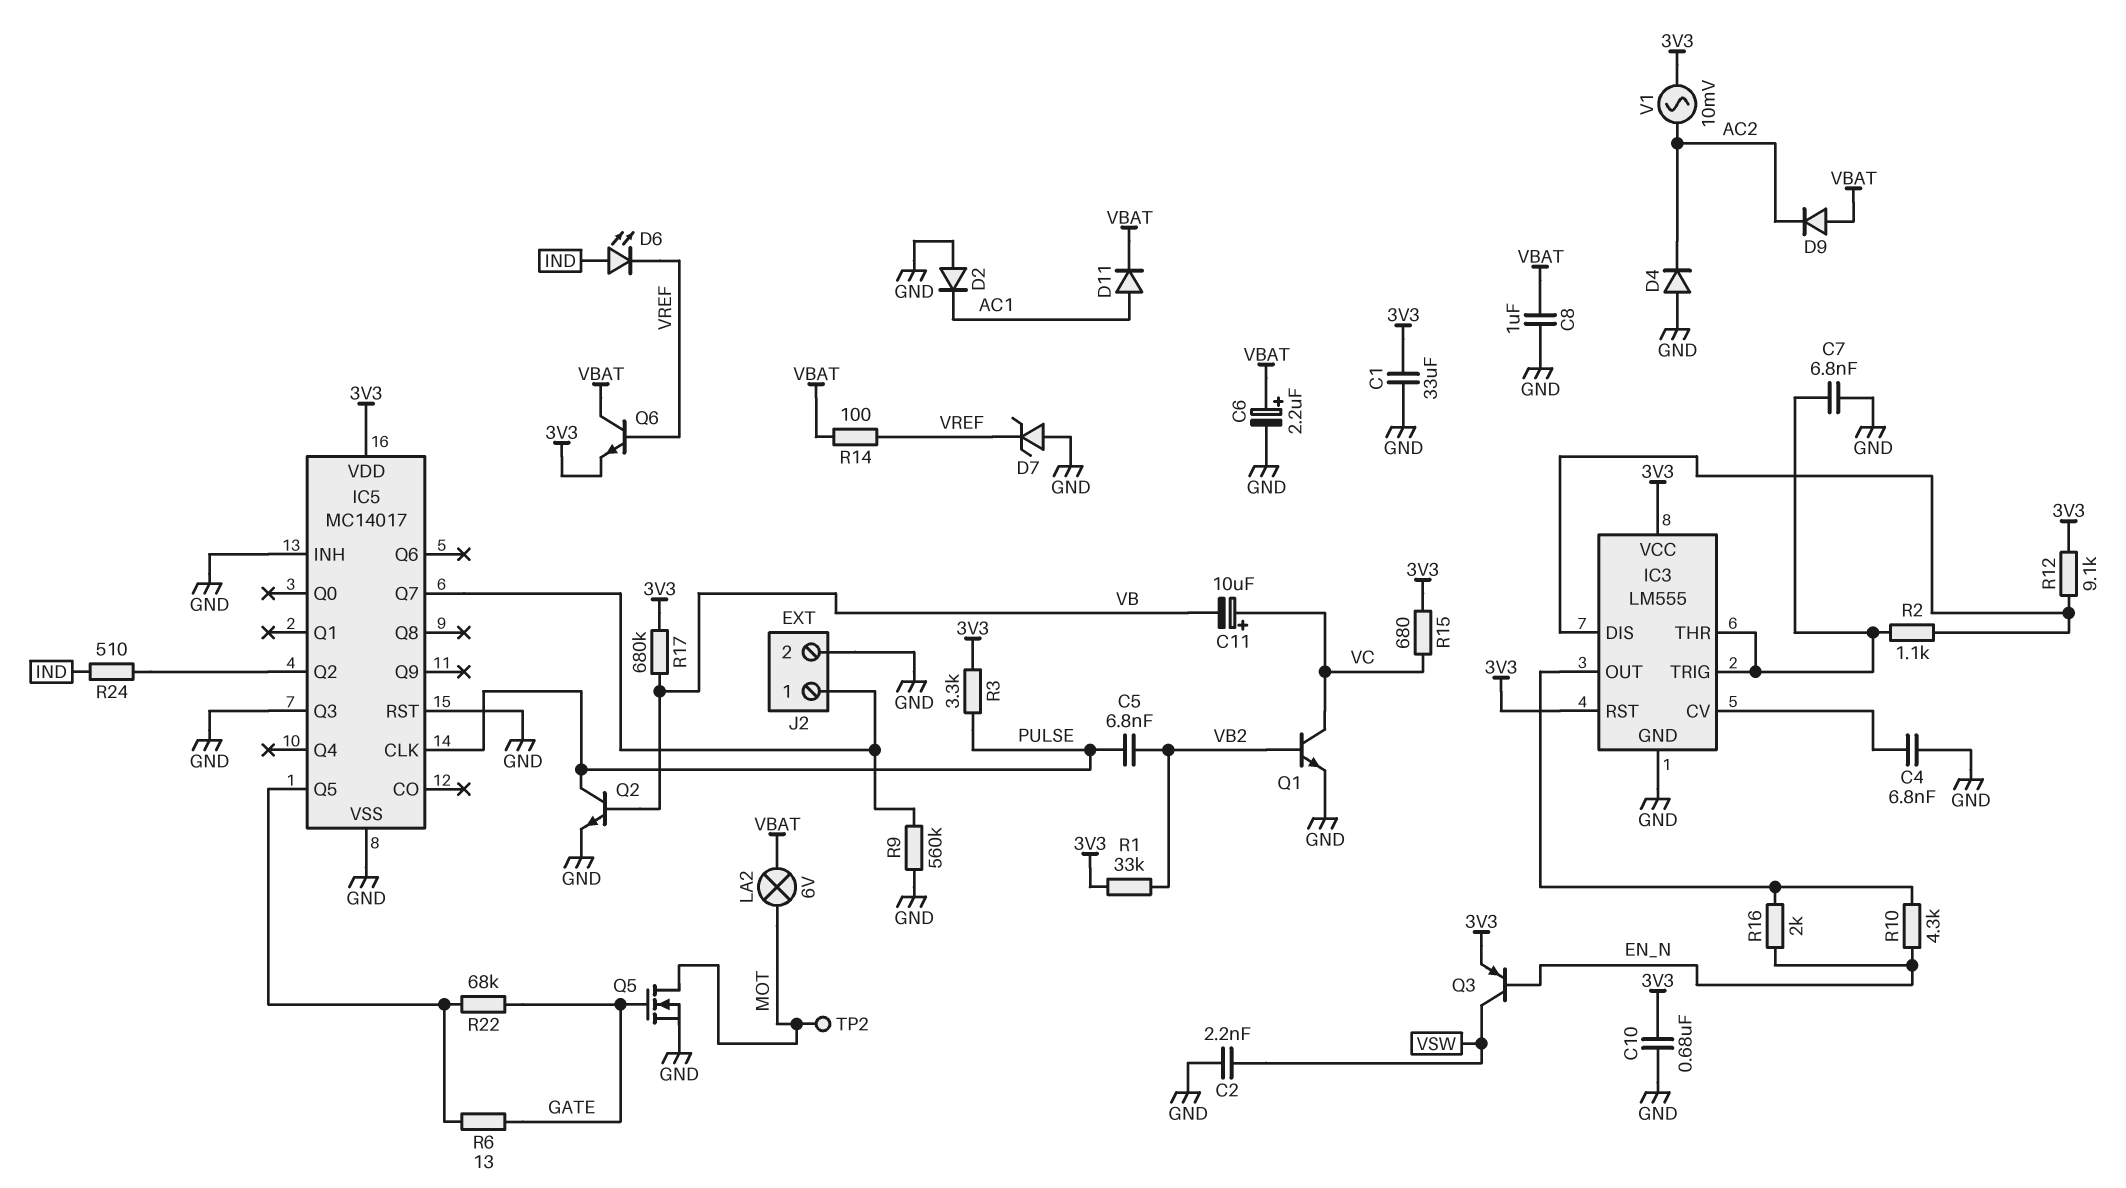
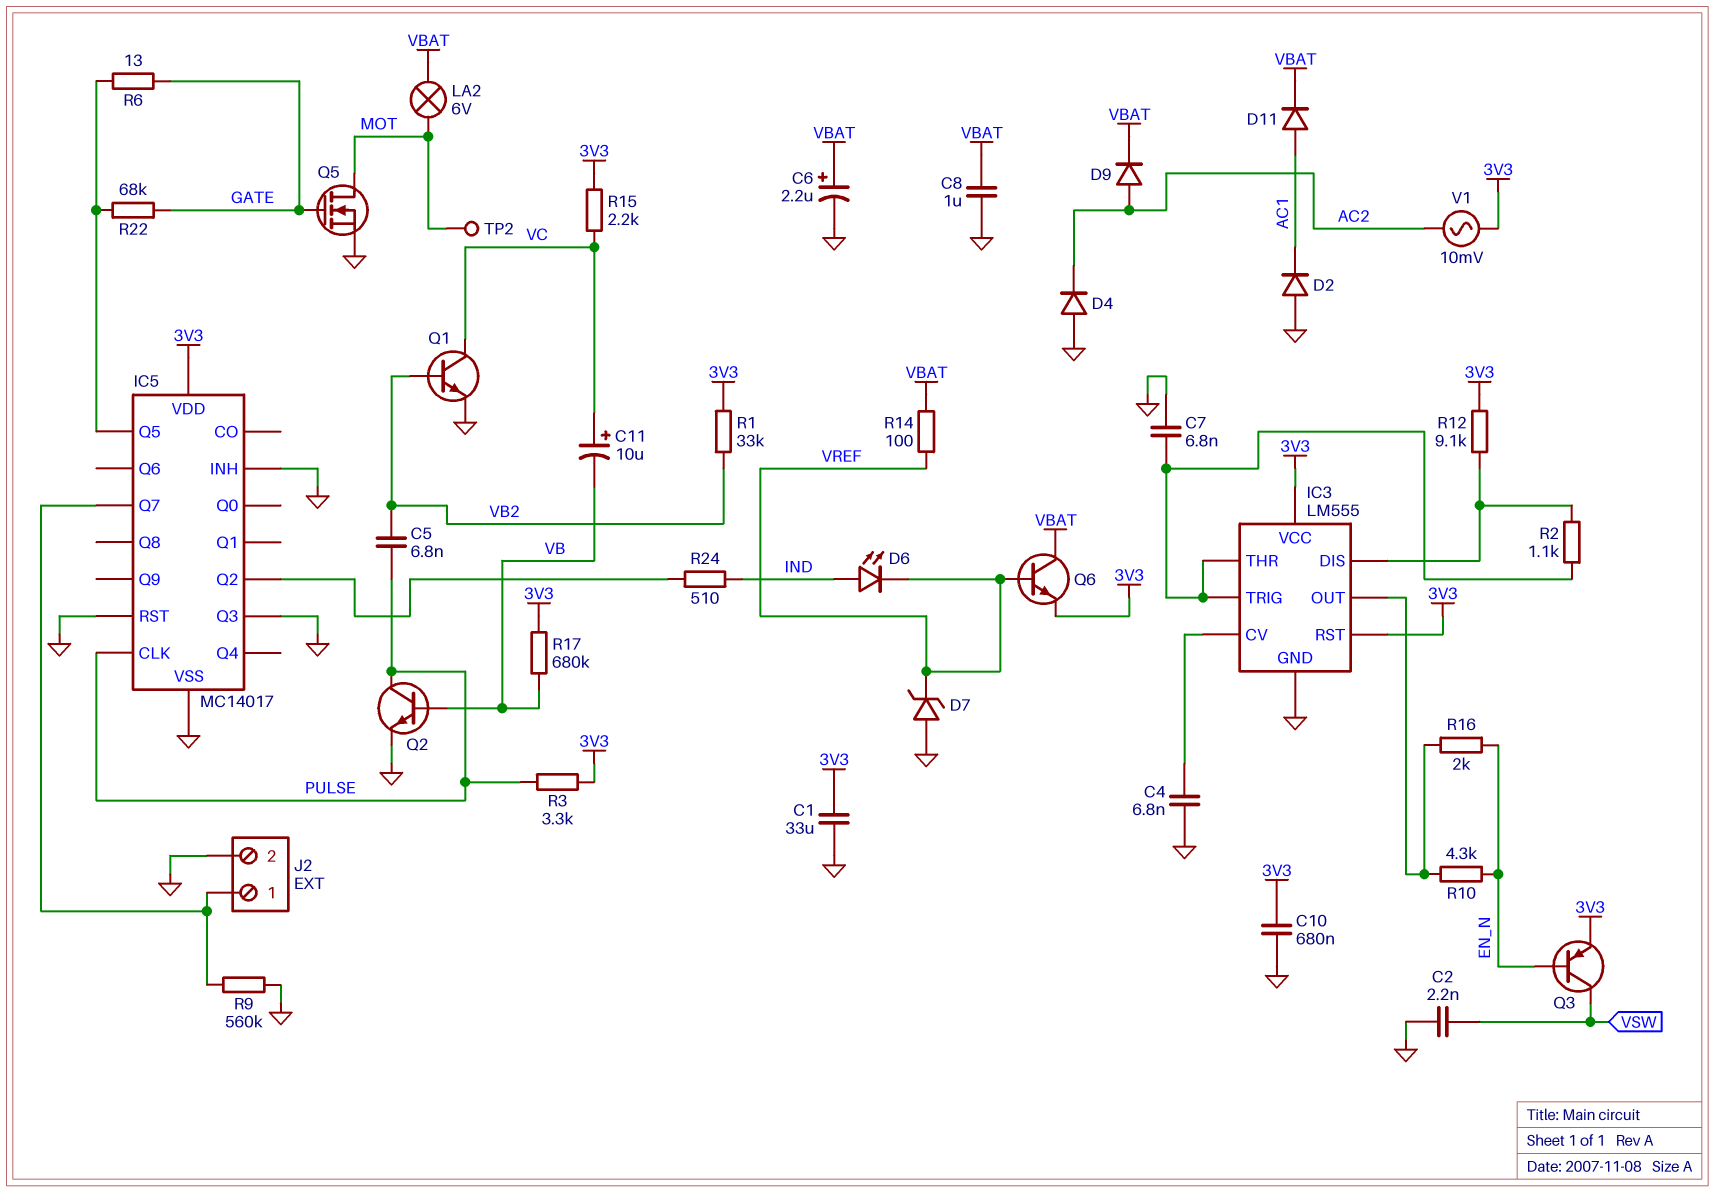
D9: diode (A VBAT, K AC2) -> diode (A AC2, K VBAT)
R15: 680 (3V3, VC) -> 2.2k (3V3, VC)

